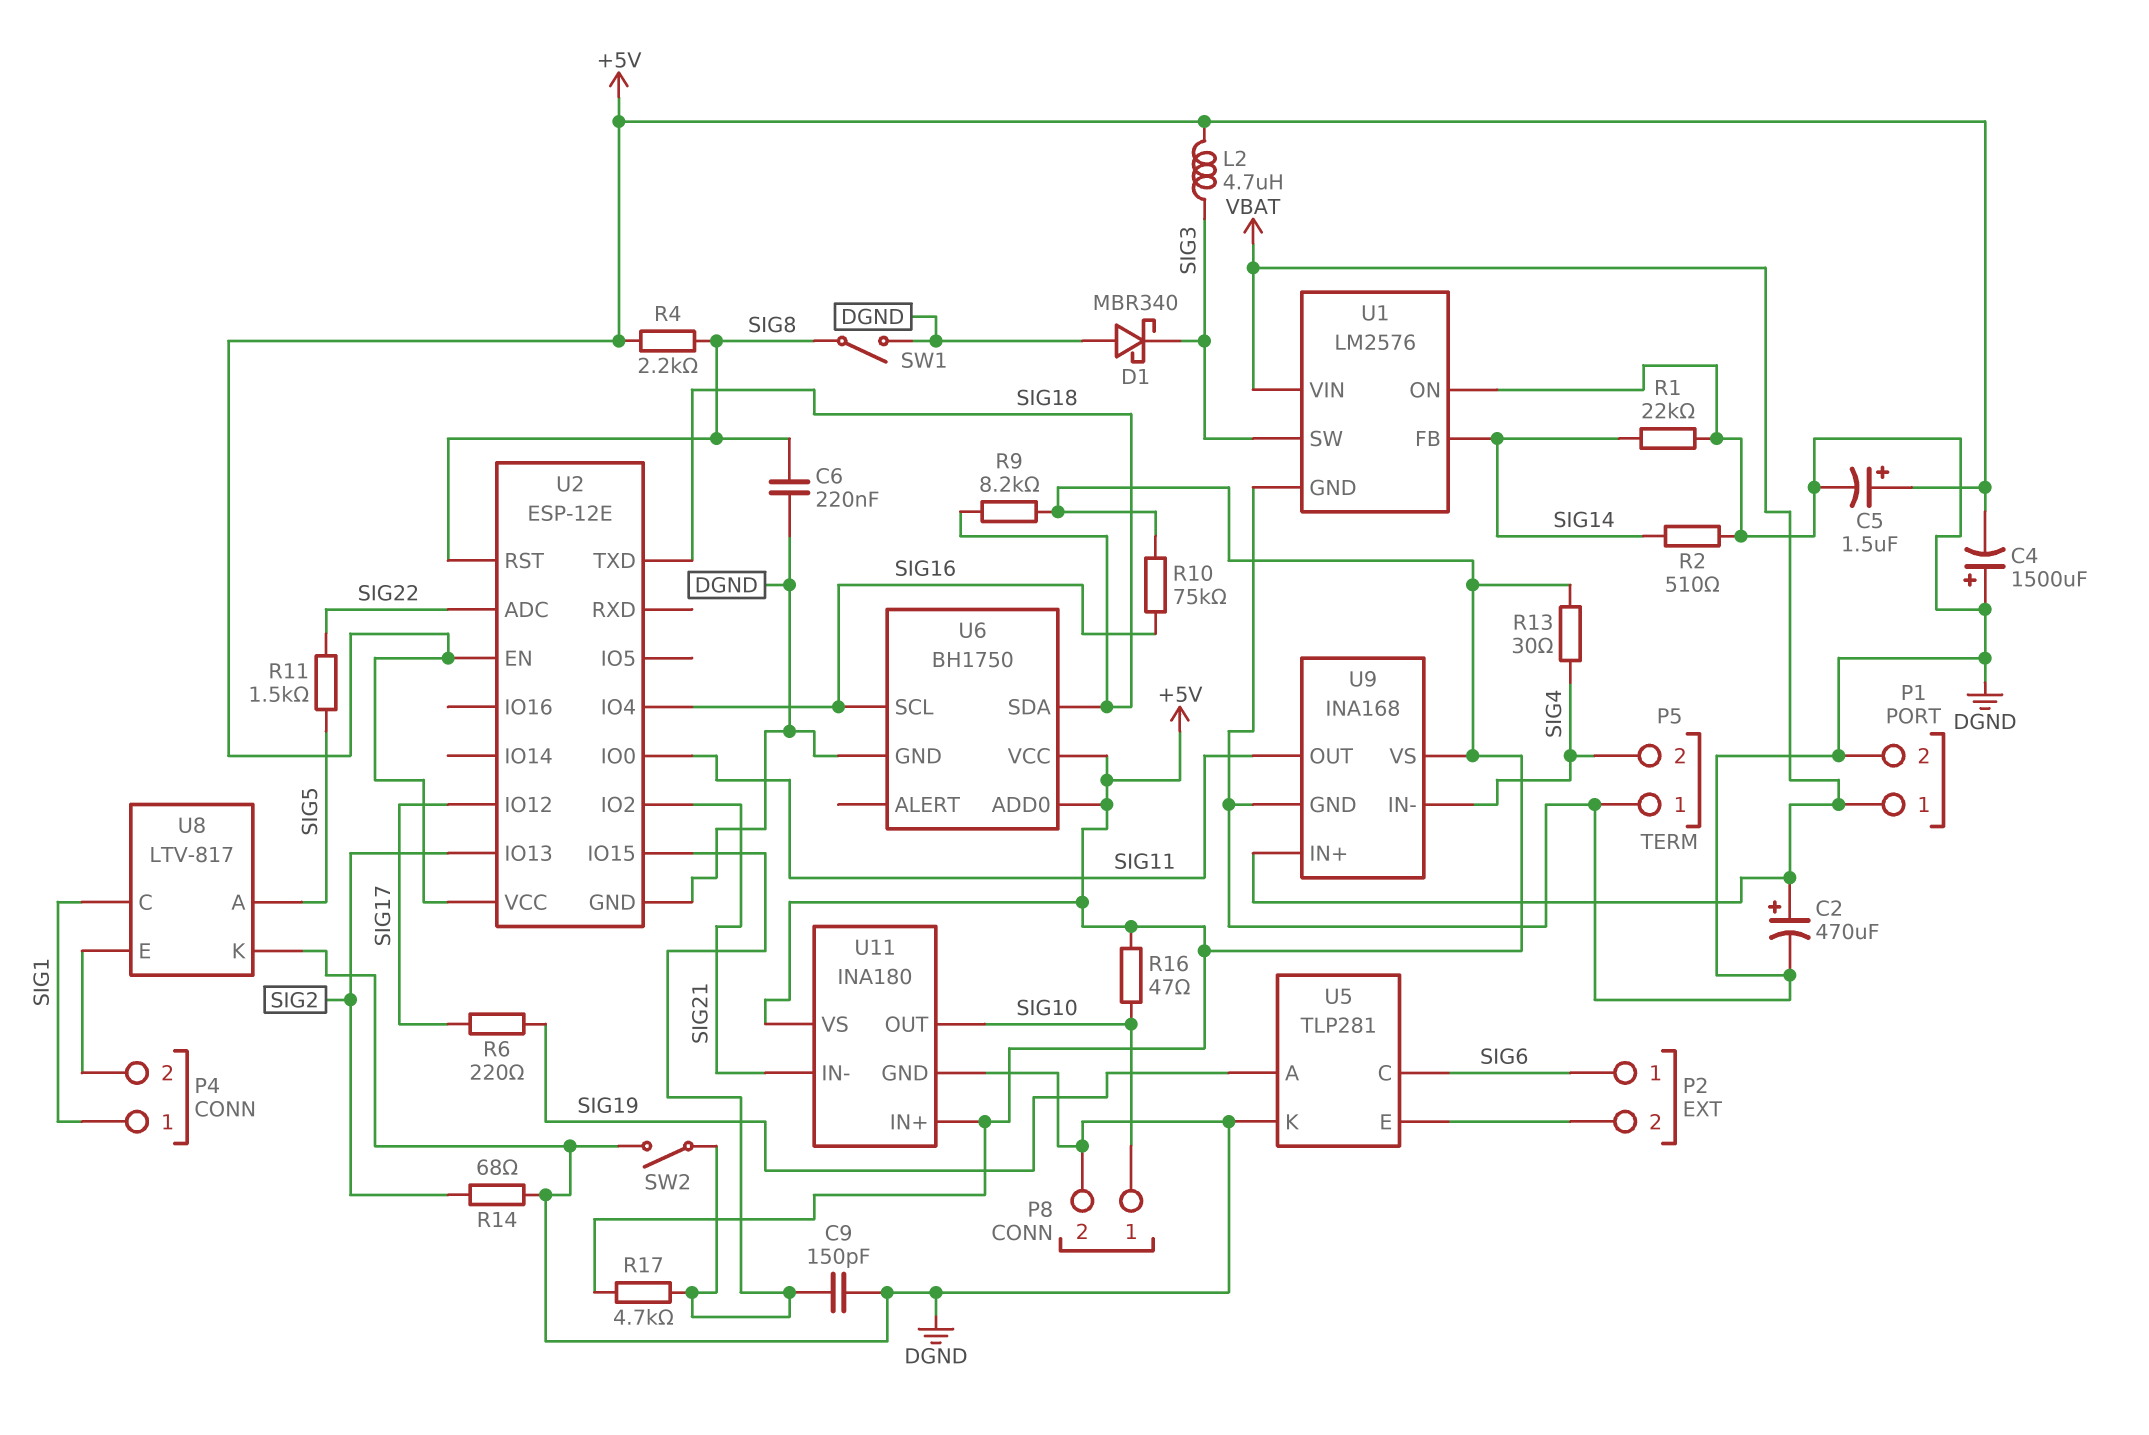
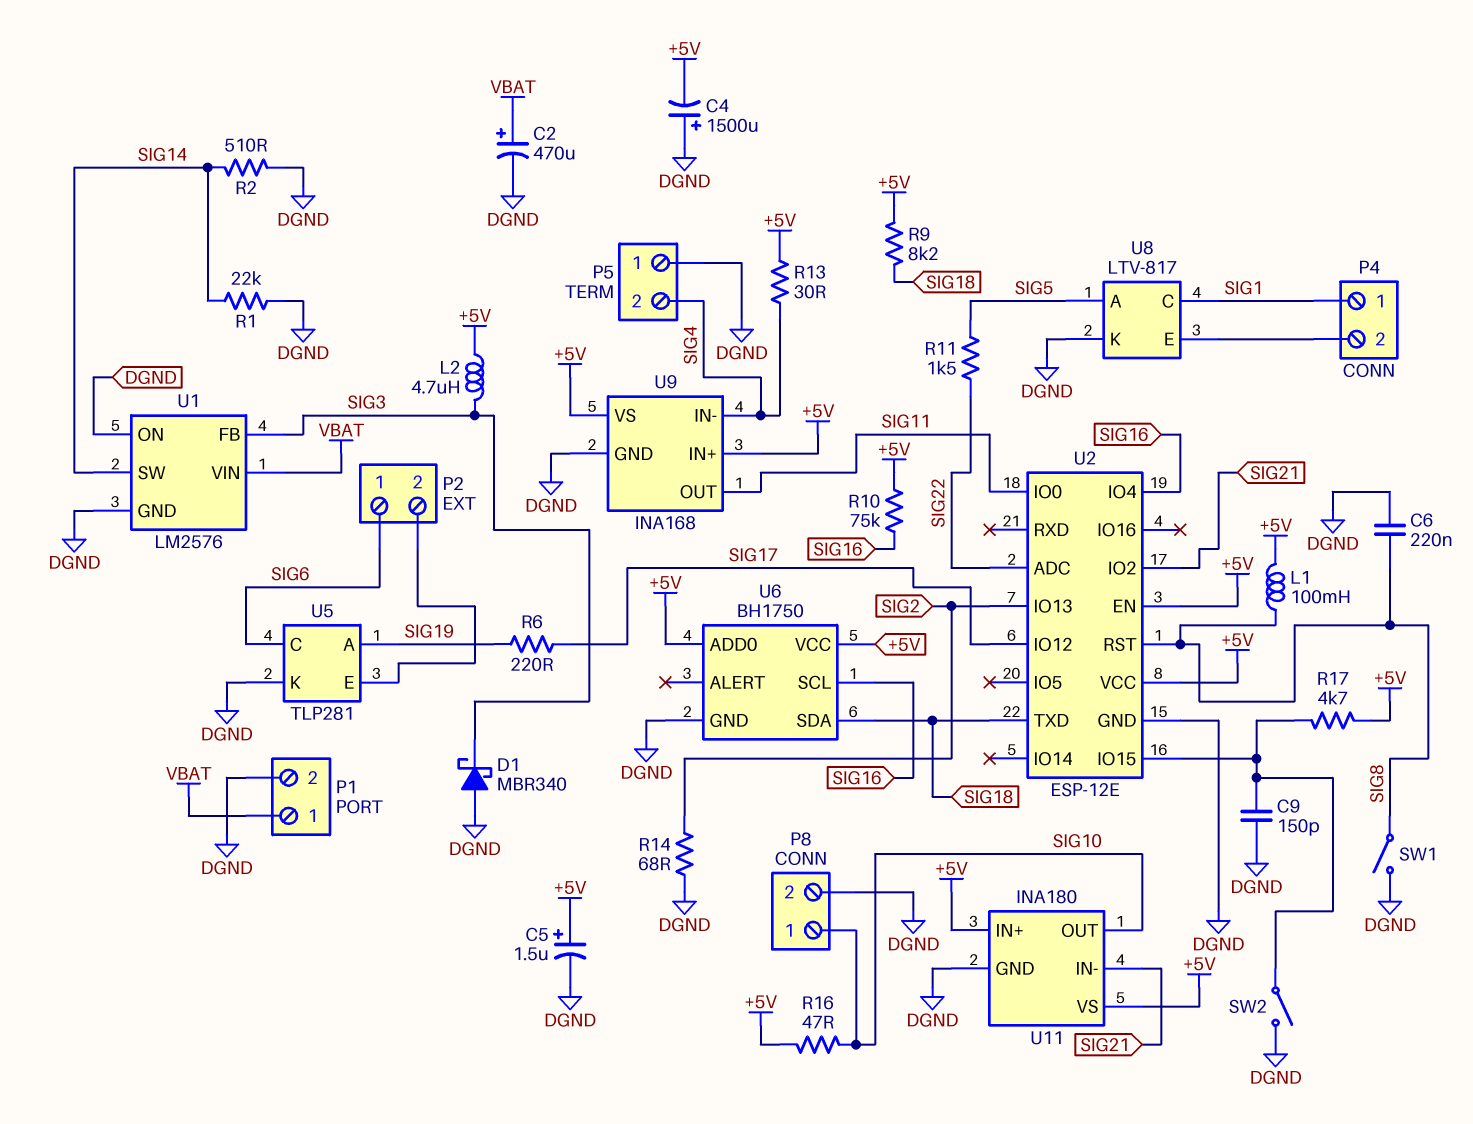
L1: none -> 100mH (+5V, SIG8)
R4: 2.2k (+5V, SIG8) -> none
U1 pin FB: SIG14 -> SIG3
U1 pin SW: SIG3 -> SIG14
U9 pin IN+: VBAT -> +5V

